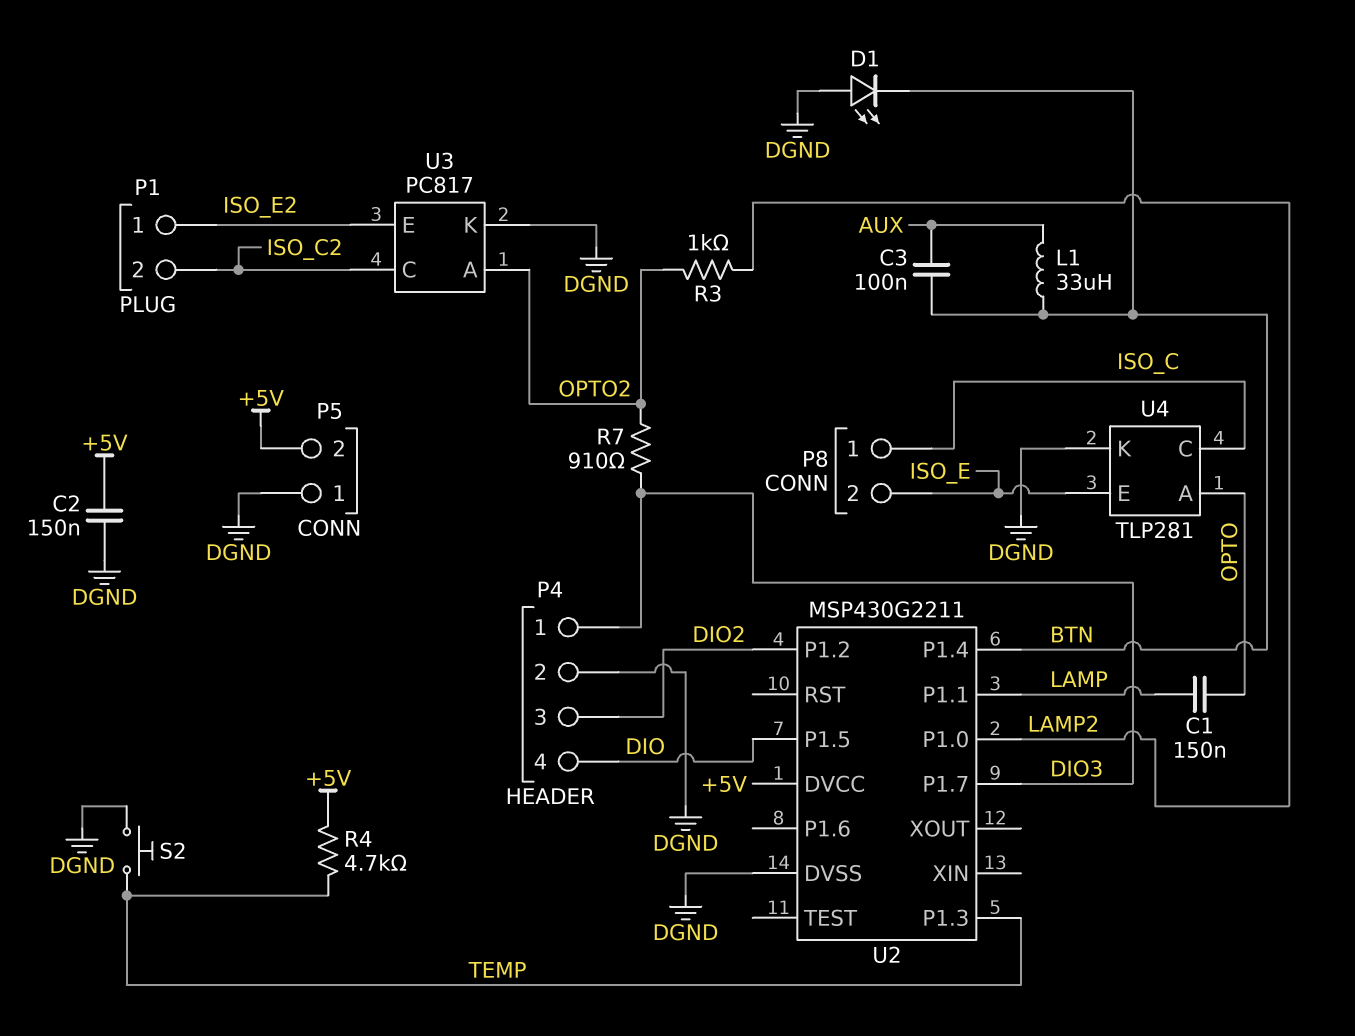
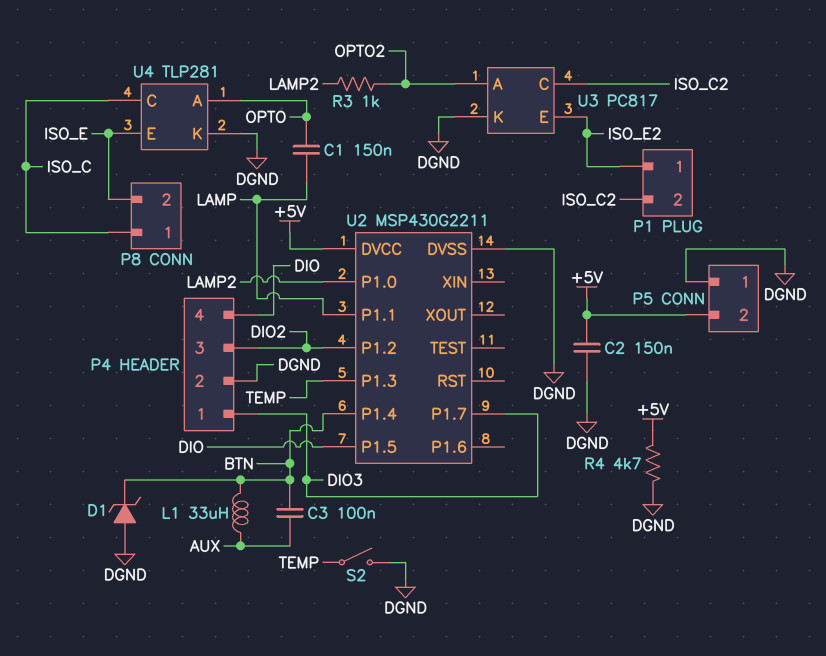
D1: LED (A DGND, K BTN) -> zener (A DGND, K BTN)
R4: 4.7k (+5V, TEMP) -> 4.7k (+5V, DGND)
R7: 910 (DIO3, OPTO2) -> none
S2: button (DGND, TEMP) -> switch (DGND, TEMP)

